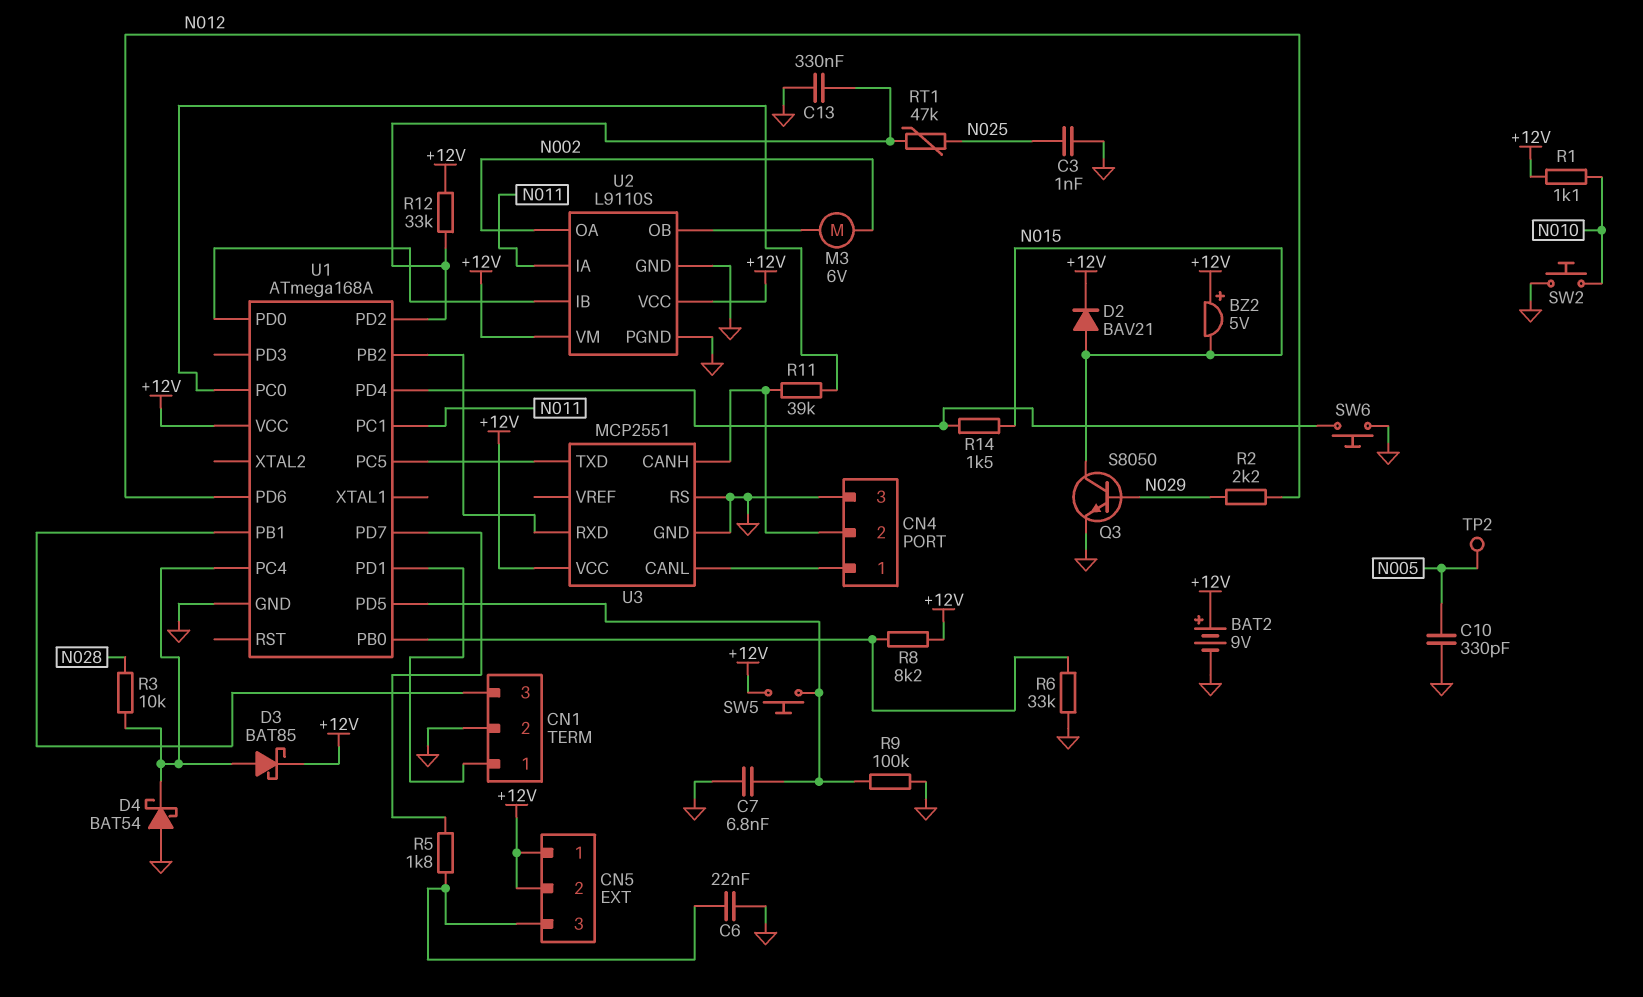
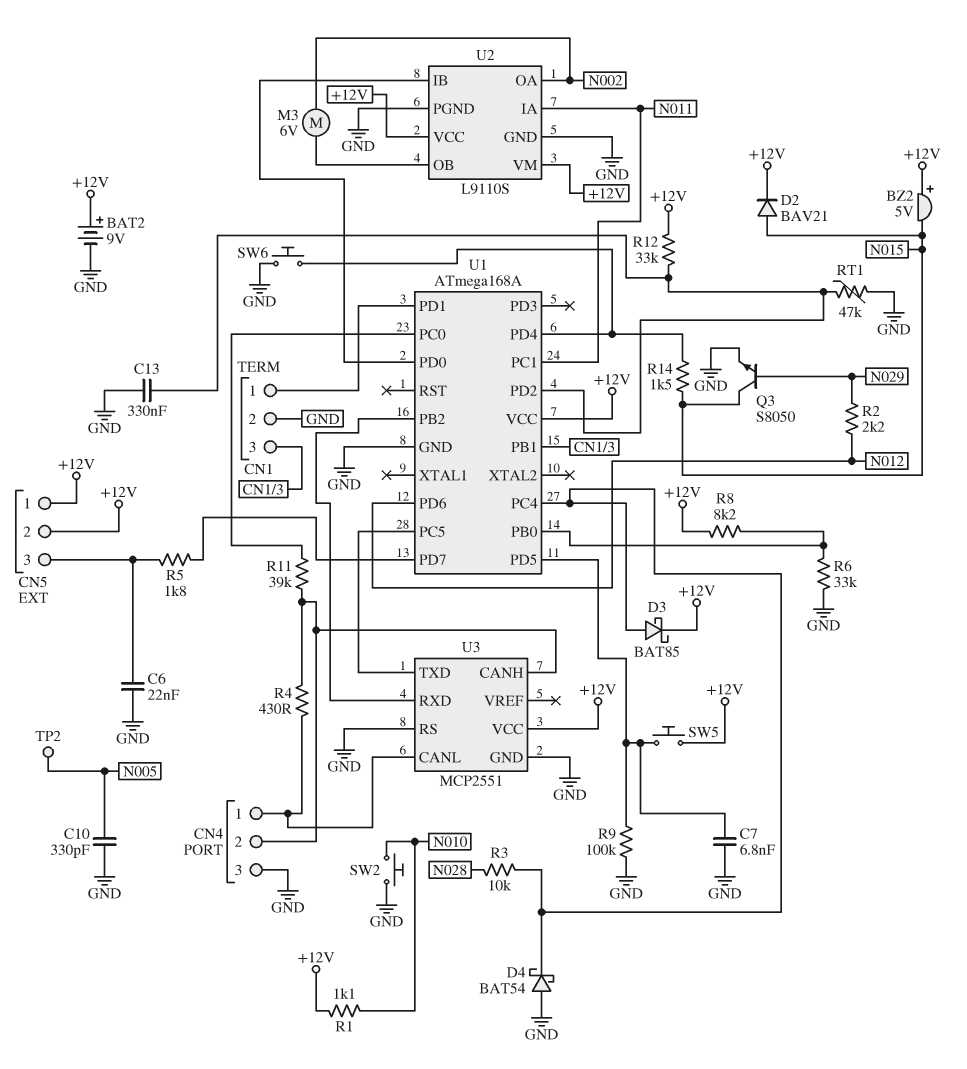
C3: 1nF (GND, N025) -> none
R4: none -> 430 (CN4/1, CN4/2)
RT1: 47k (N025, U1/PD2) -> 47k (GND, U1/PD2)

